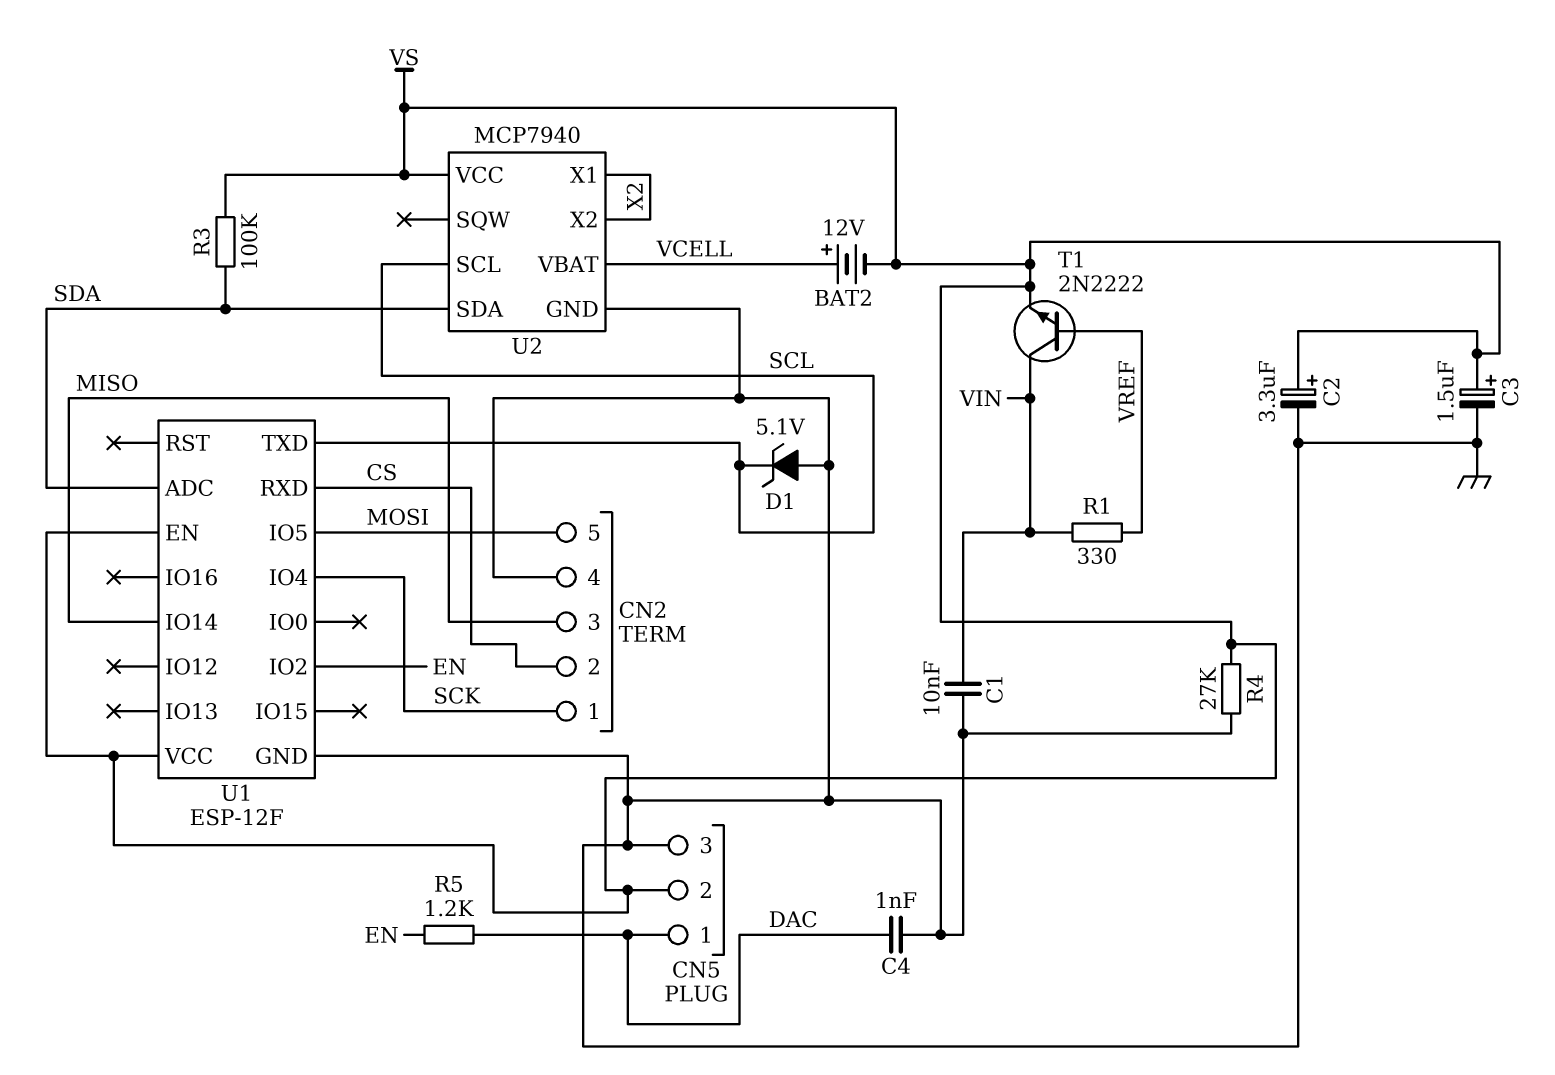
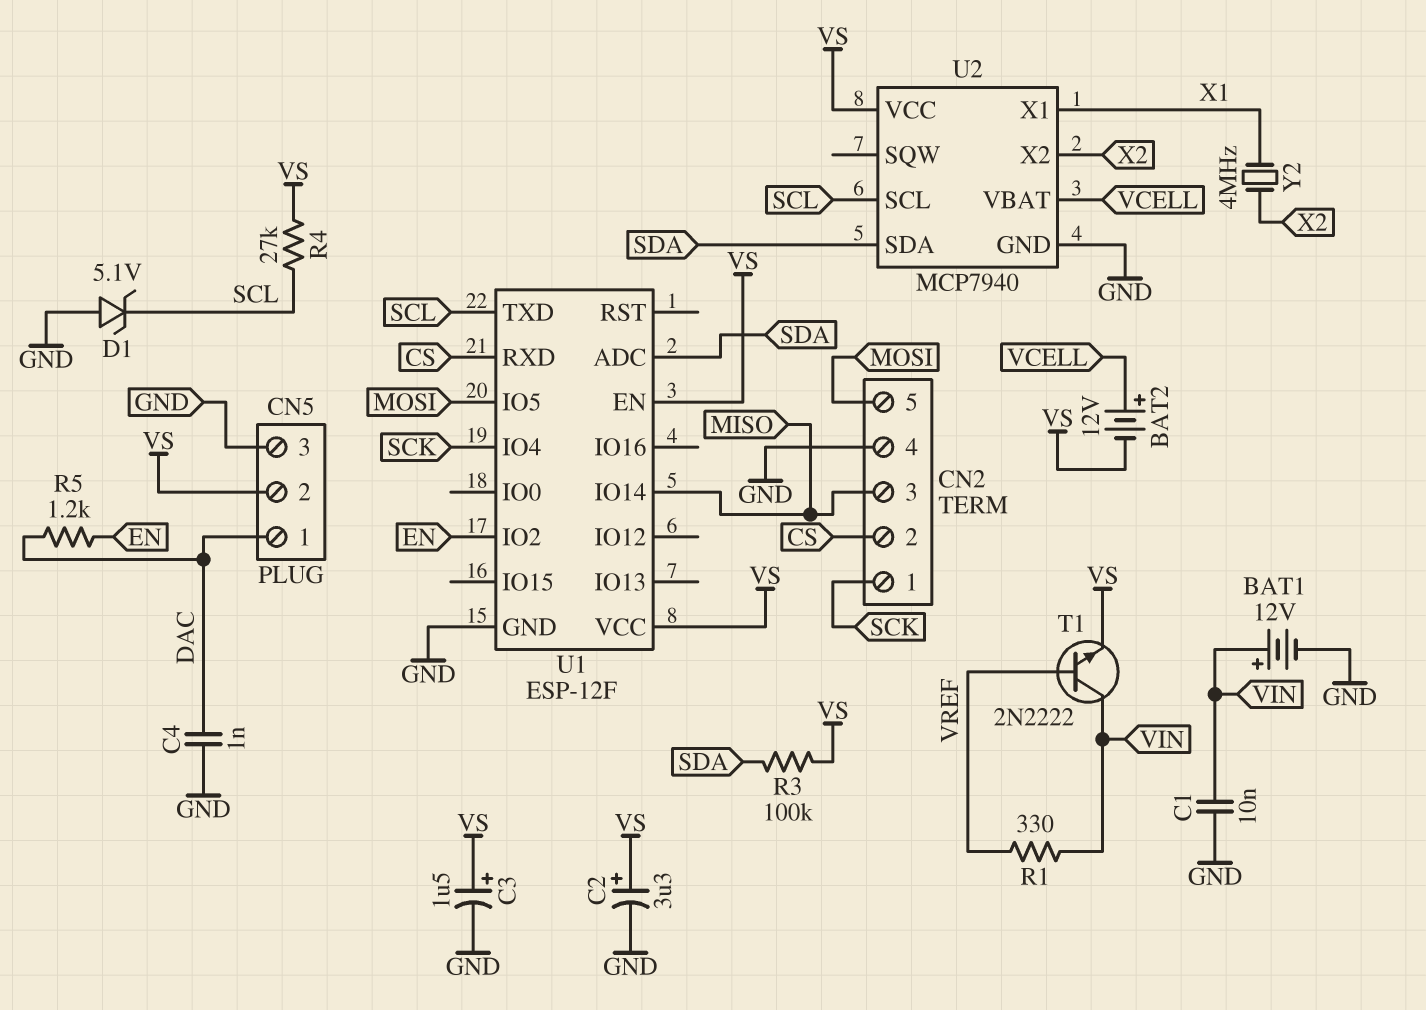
BAT1: none -> 12V (plus VIN, minus GND)
R4: 27k (GND, VS) -> 27k (SCL, VS)
U2 pin X1: X2 -> X1
Y2: none -> 4MHz (X1, X2)

